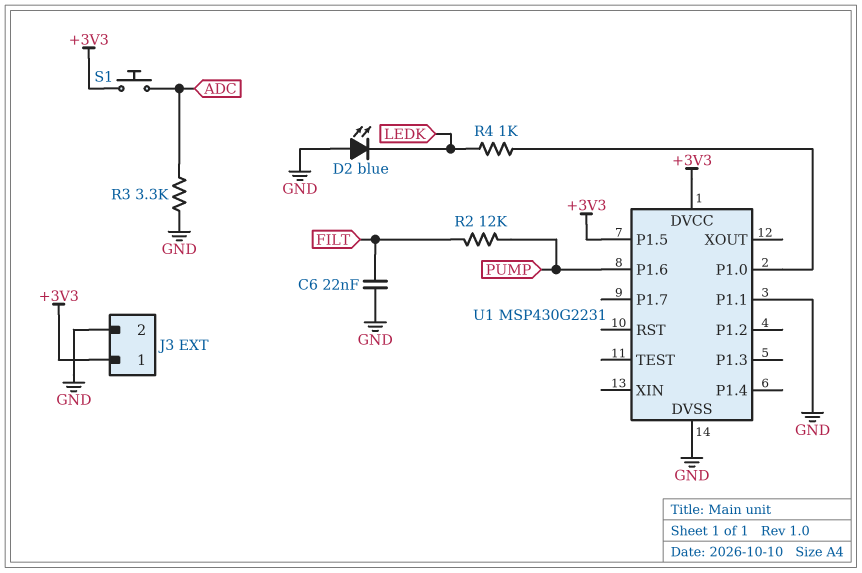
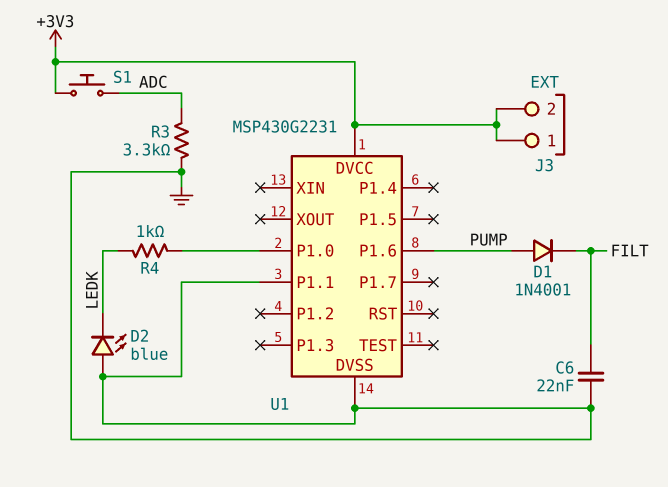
D1: none -> diode 1N4001 (A PUMP, K FILT)
J3 pin 2: GND -> +3V3
R2: 12k (FILT, PUMP) -> none
U1 pin P1.5: +3V3 -> none

